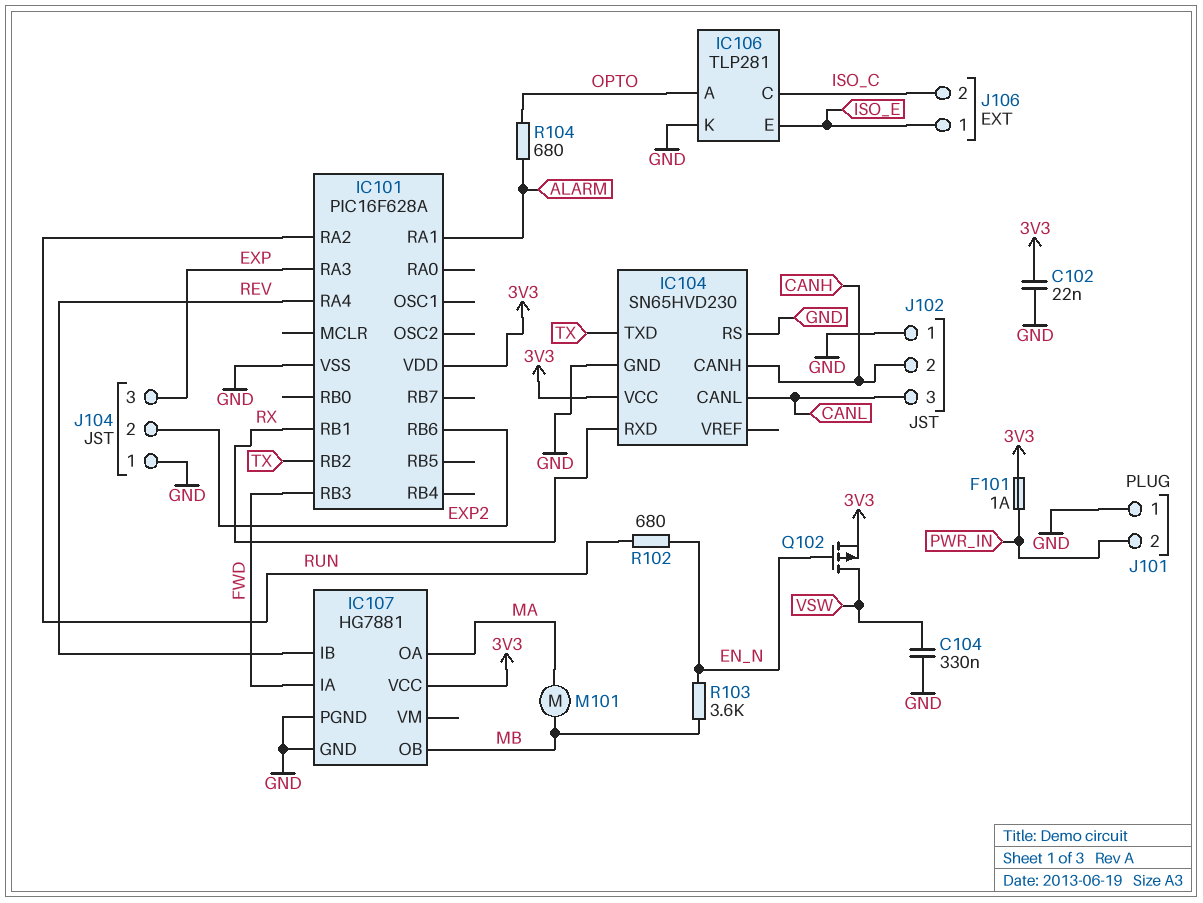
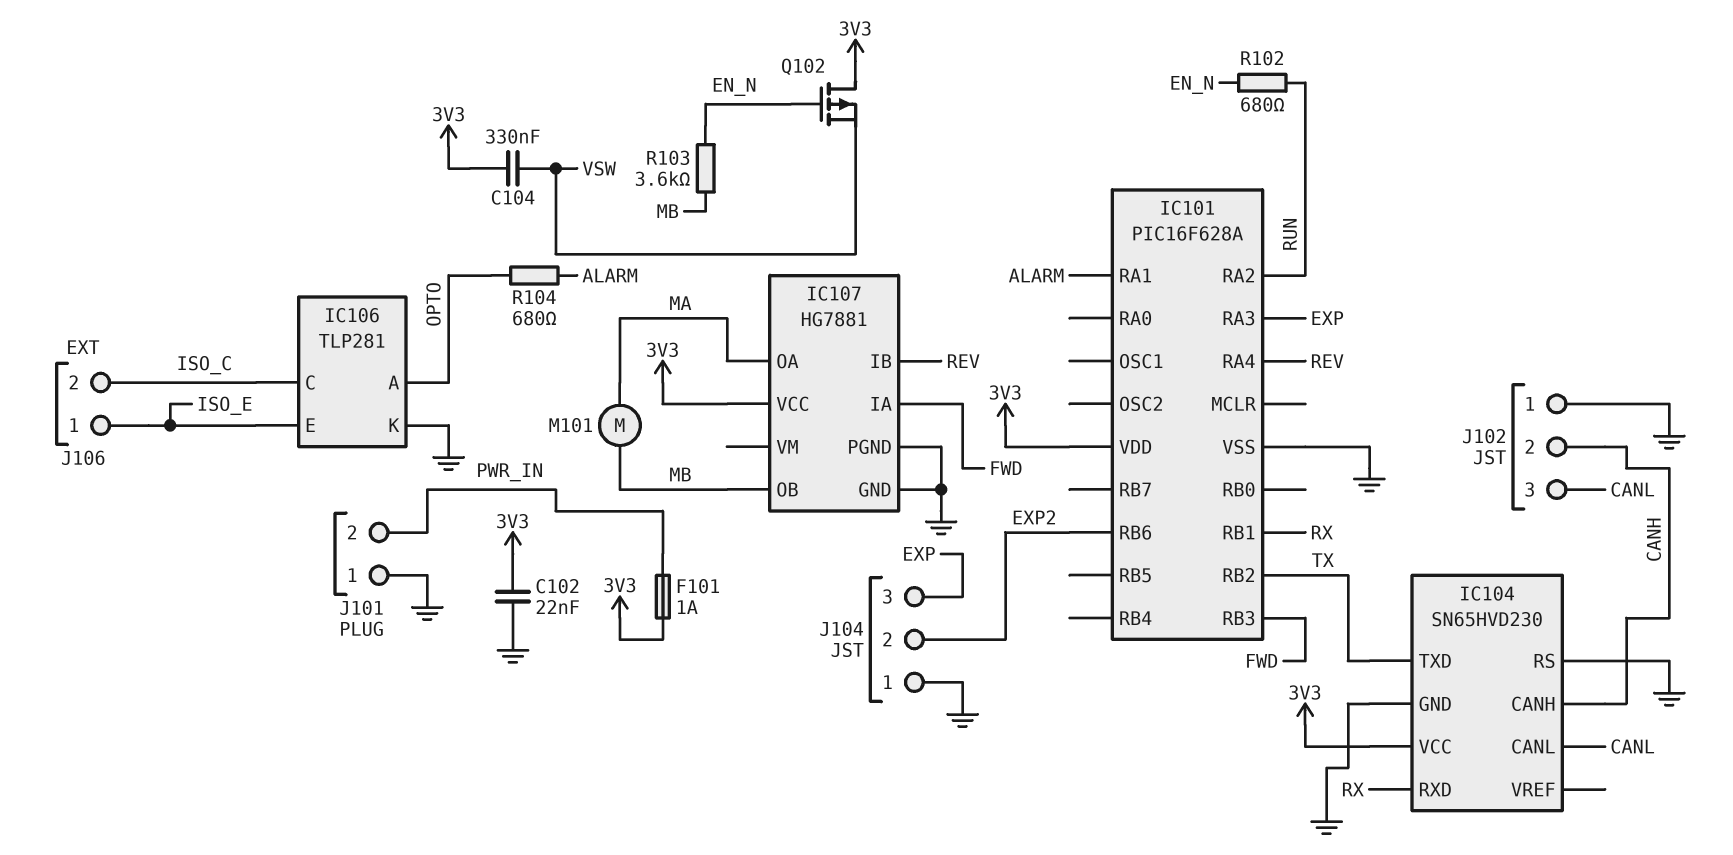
C104: 330nF (GND, VSW) -> 330nF (3V3, VSW)
Q102: PMOS (G EN_N, D VSW, S 3V3) -> PMOS (G EN_N, D 3V3, S VSW)

